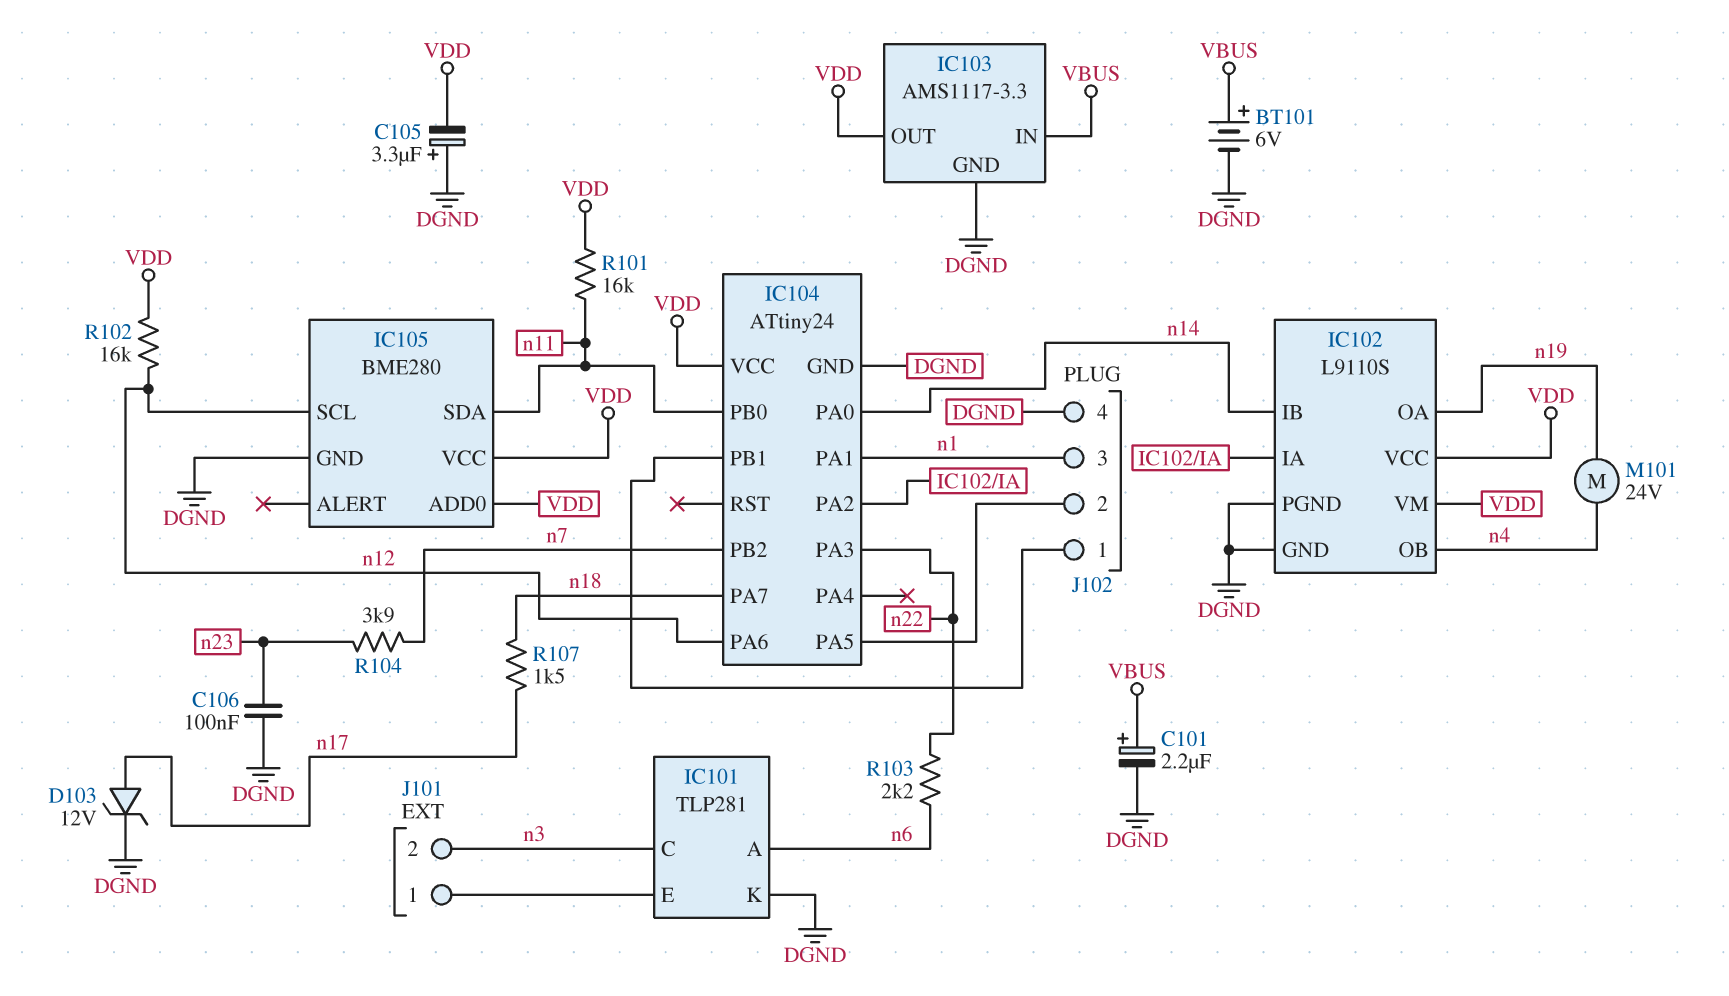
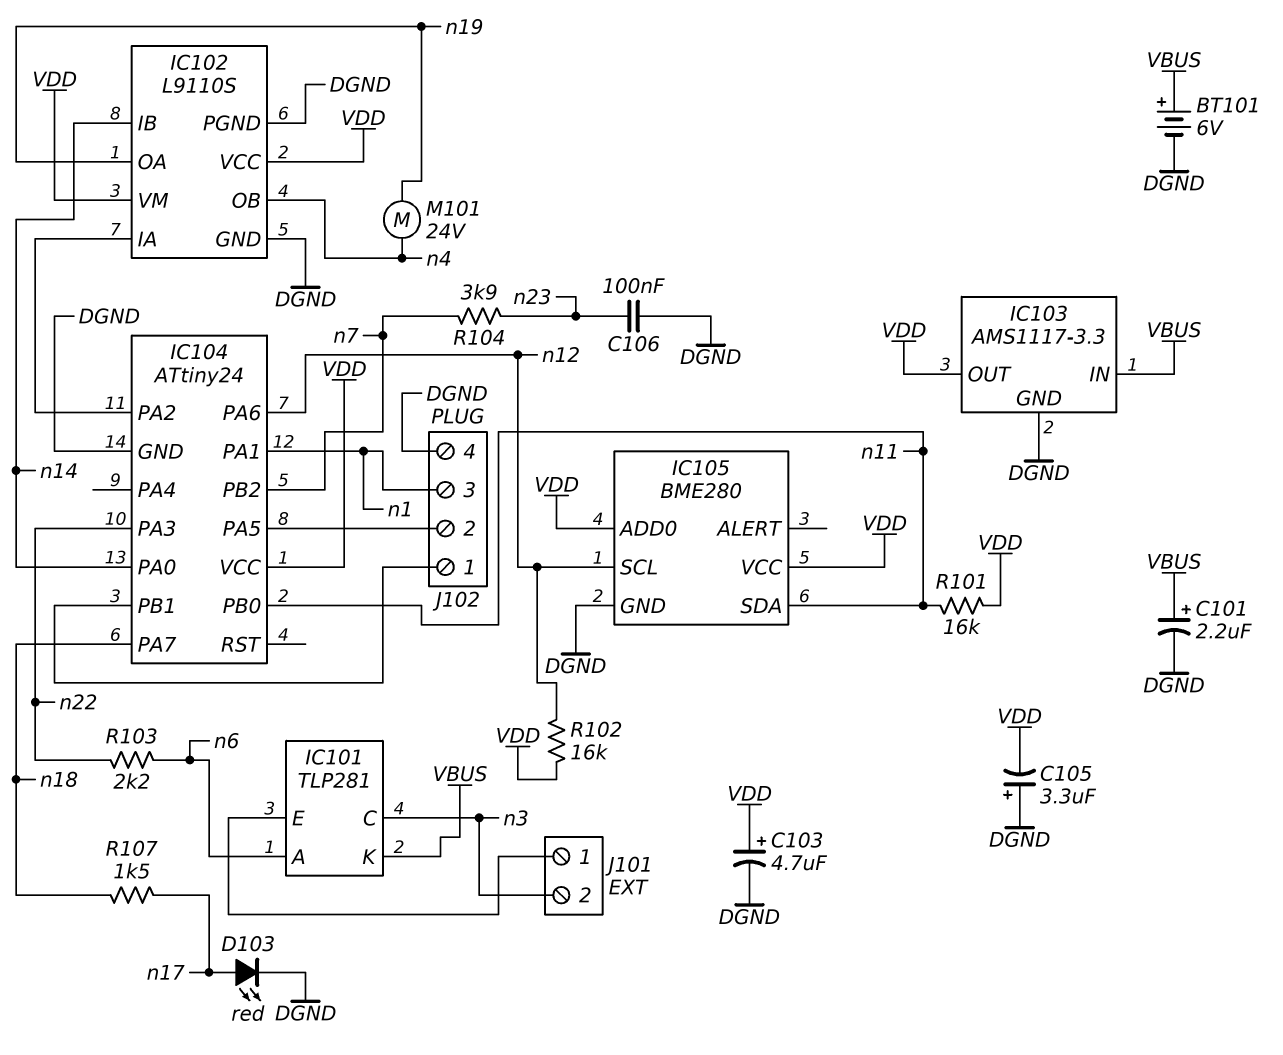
C103: none -> 4.7uF (plus VDD, minus DGND)
D103: zener 12V (A n17, K DGND) -> LED red (A n17, K DGND)
IC101 pin K: DGND -> VBUS

